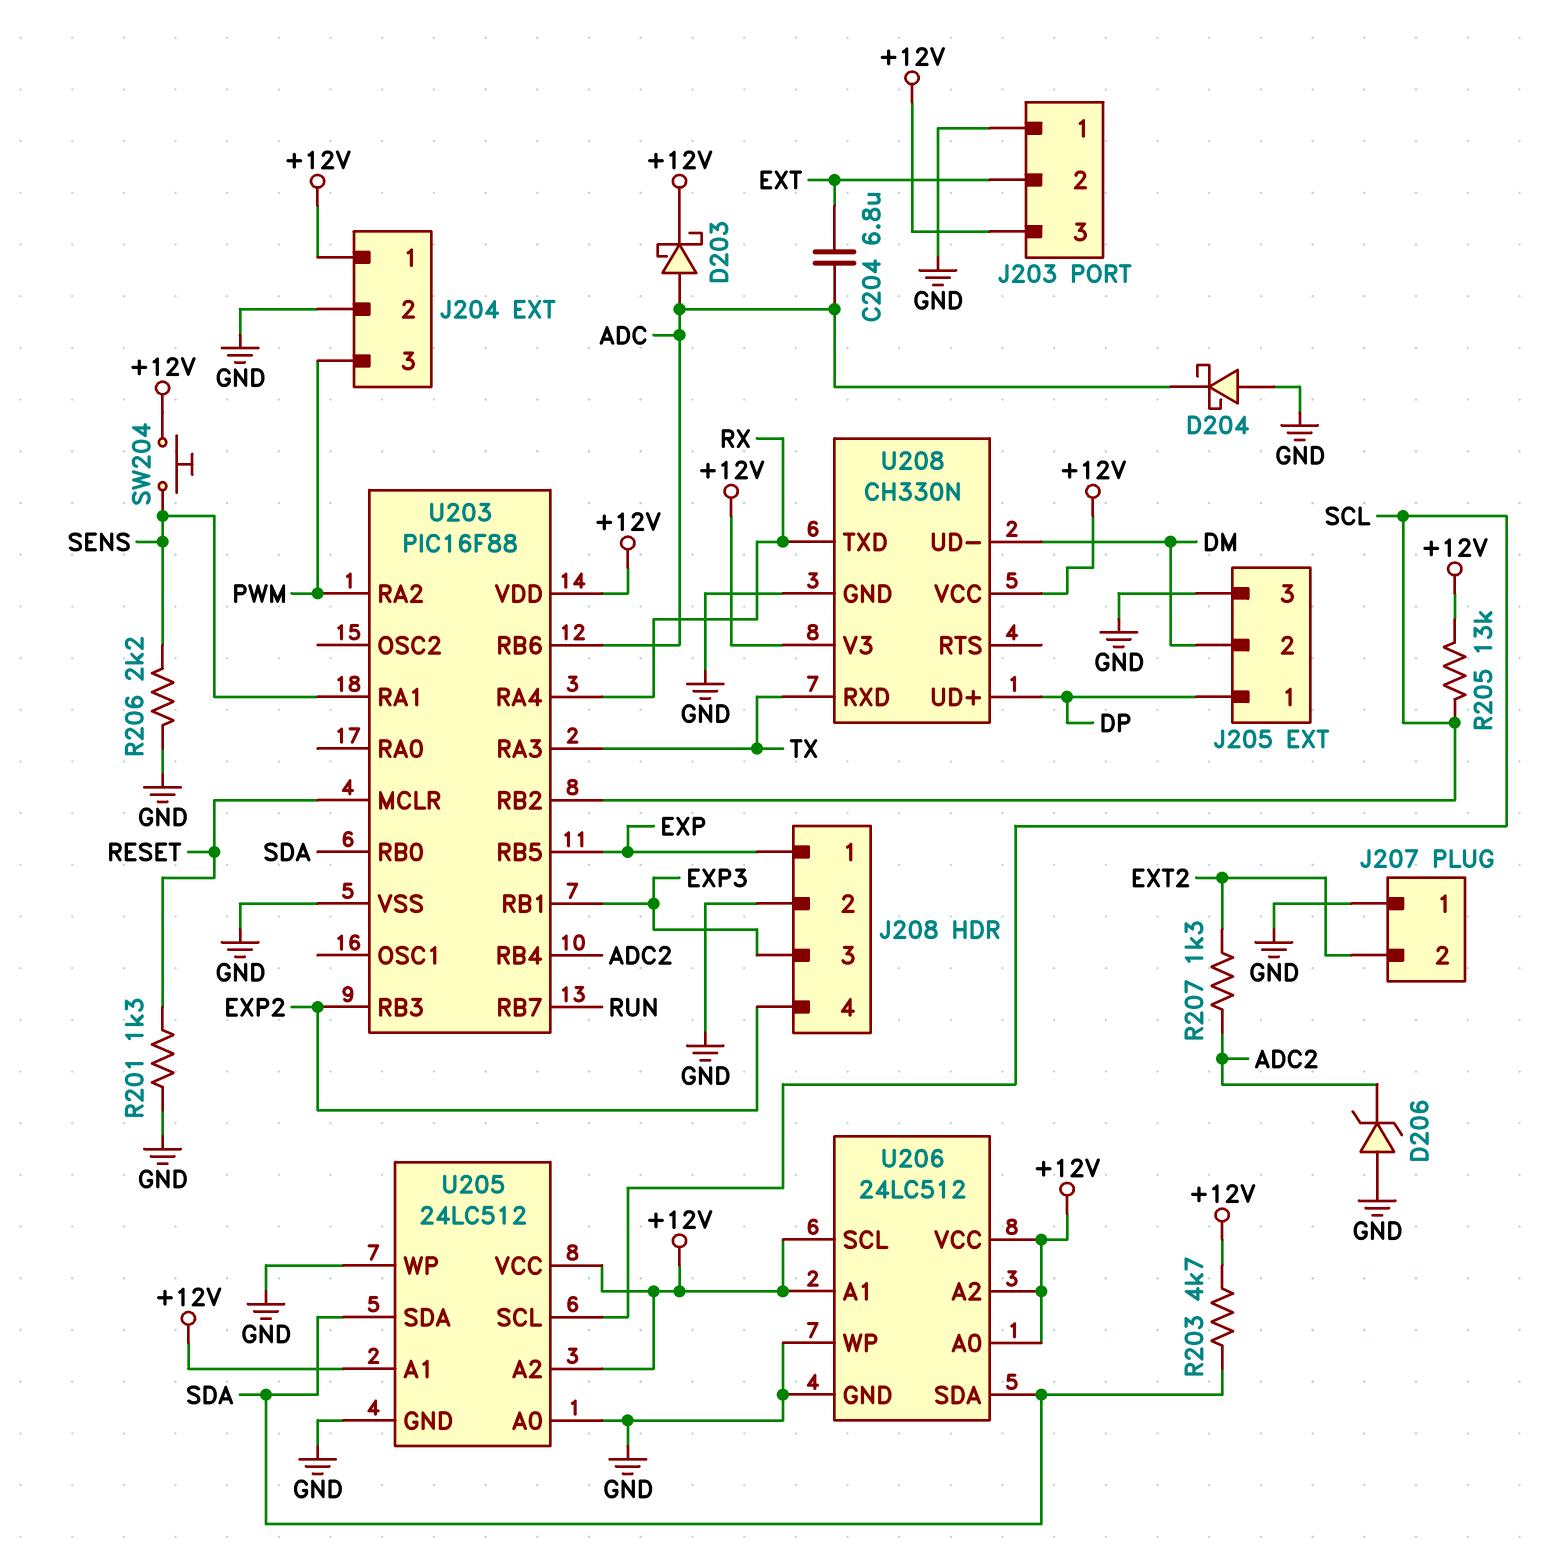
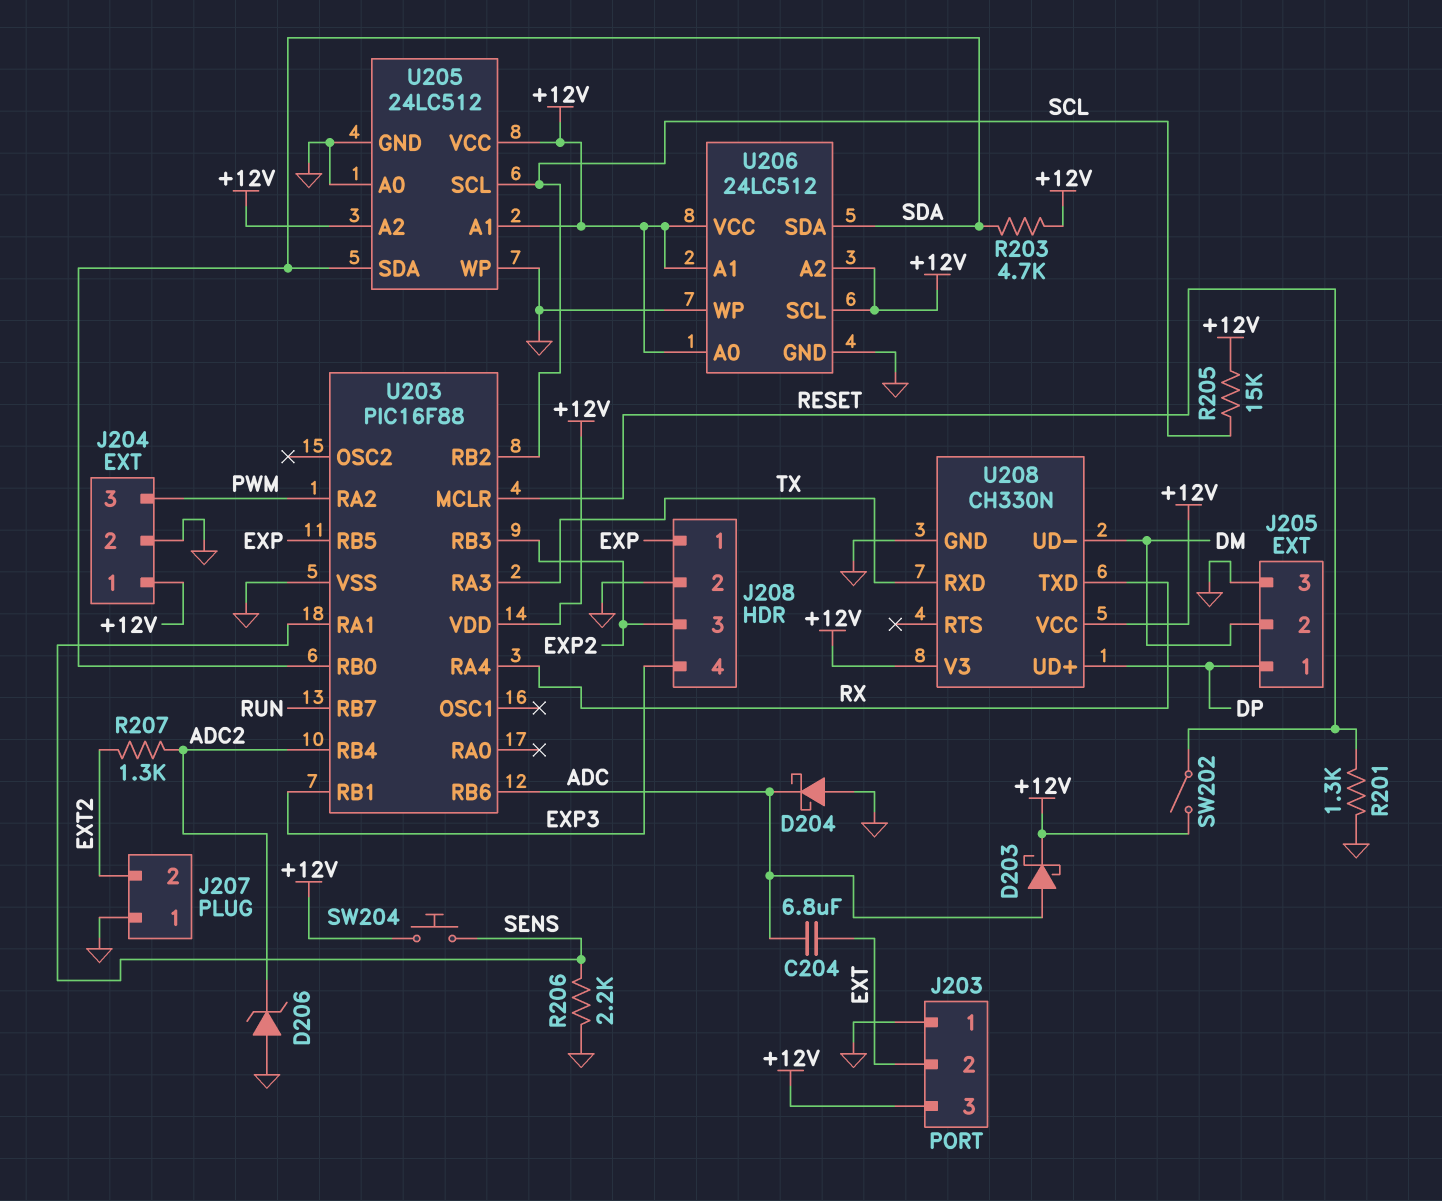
J208 pin 3: EXP3 -> EXP2
J208 pin 4: EXP2 -> EXP3
R205: 13k (+12V, SCL) -> 15k (+12V, SCL)
SW202: none -> switch (+12V, RESET)

